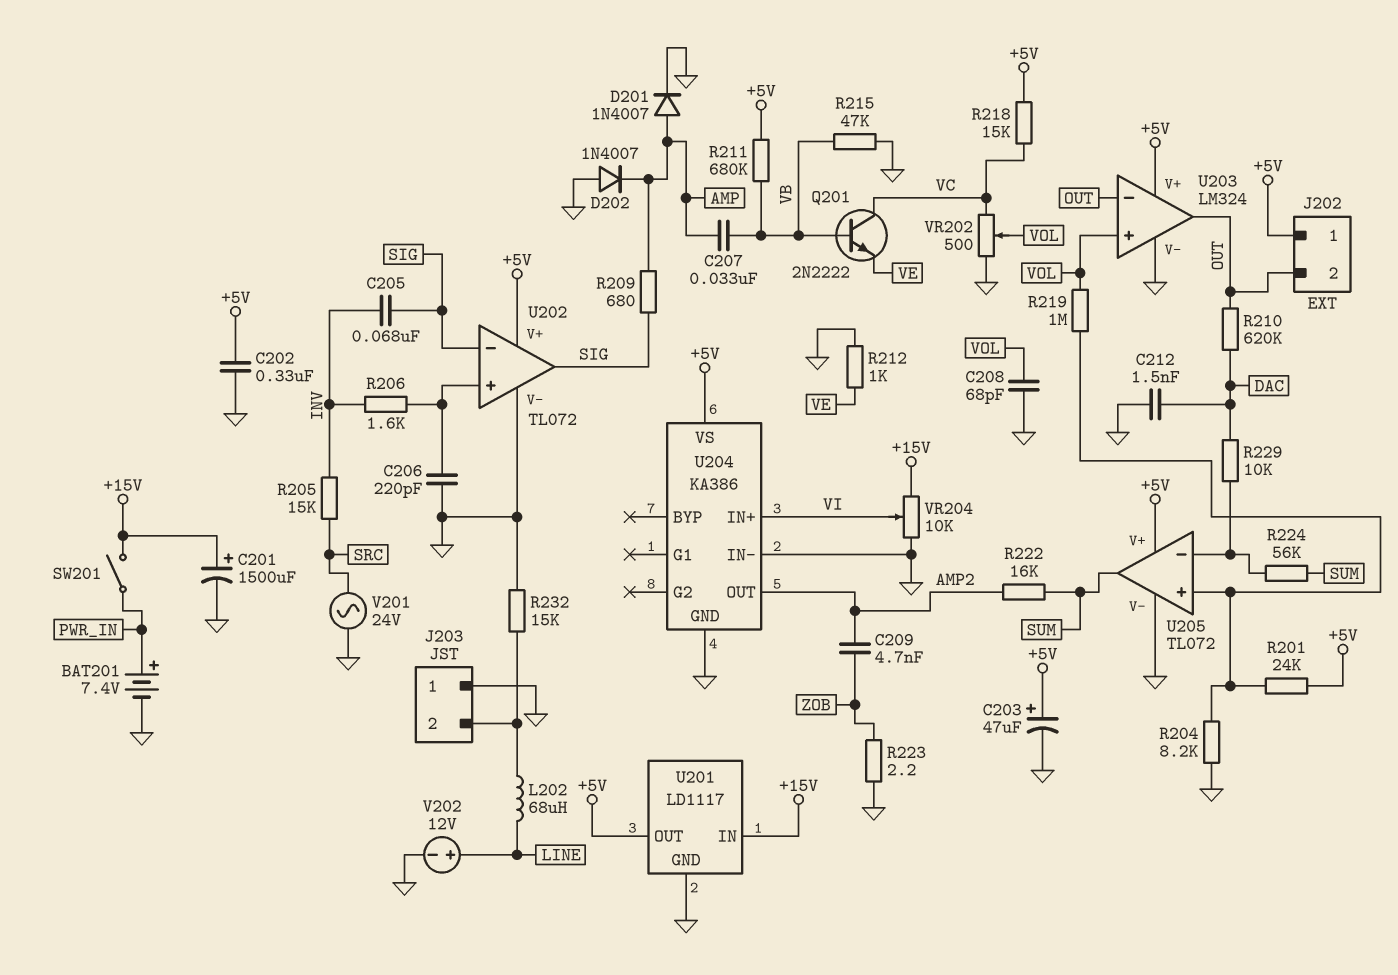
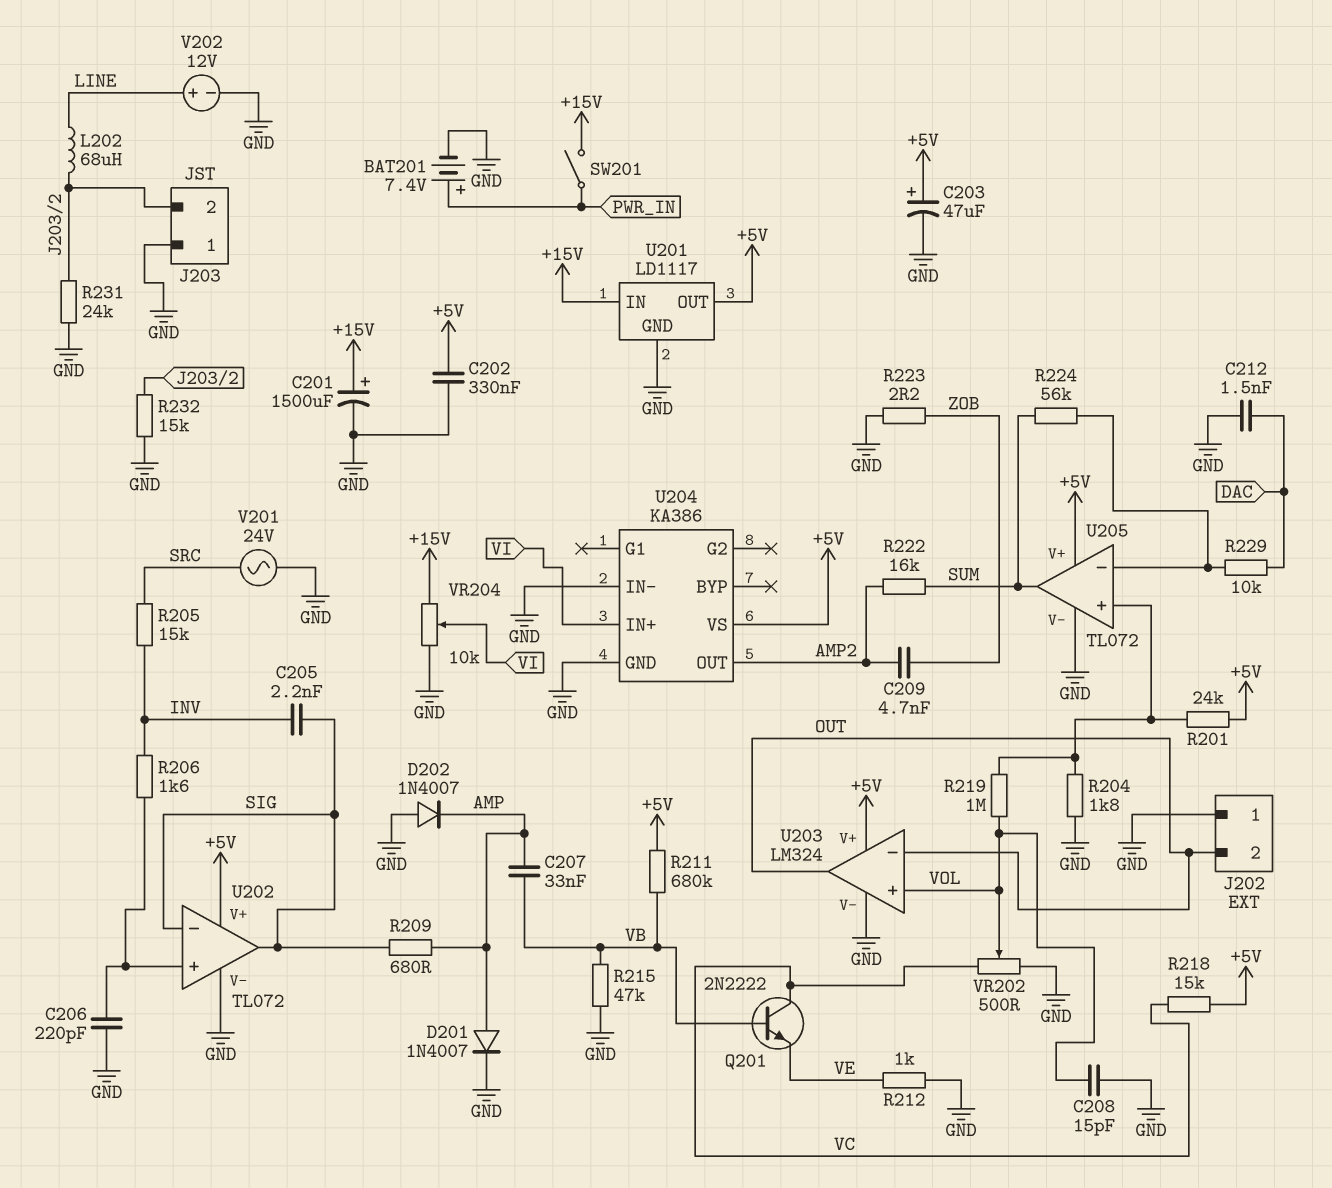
C205: 68nF (INV, SIG) -> 2.2nF (INV, SIG)
C208: 68pF (GND, VOL) -> 15pF (GND, VOL)
J202 pin 1: +5V -> GND
R204: 8.2k (GND, U205/in+) -> 1.8k (GND, U205/in+)
R210: 620k (DAC, OUT) -> none
R231: none -> 24k (GND, J203/2)

